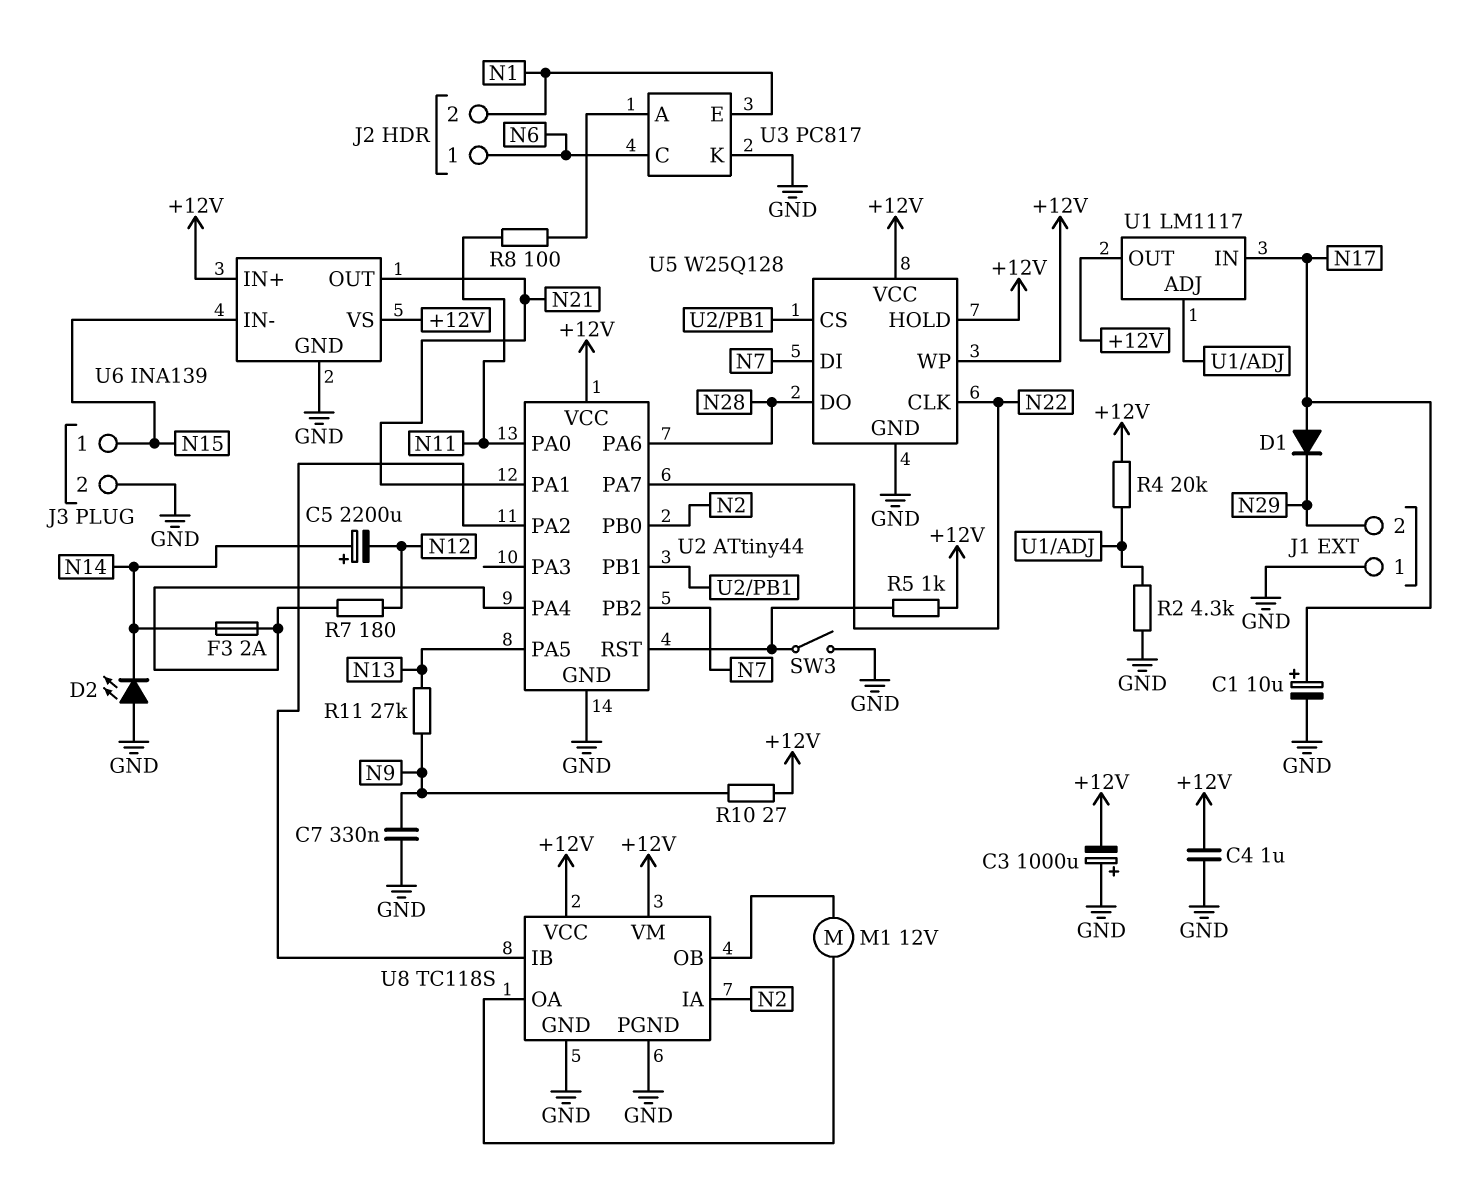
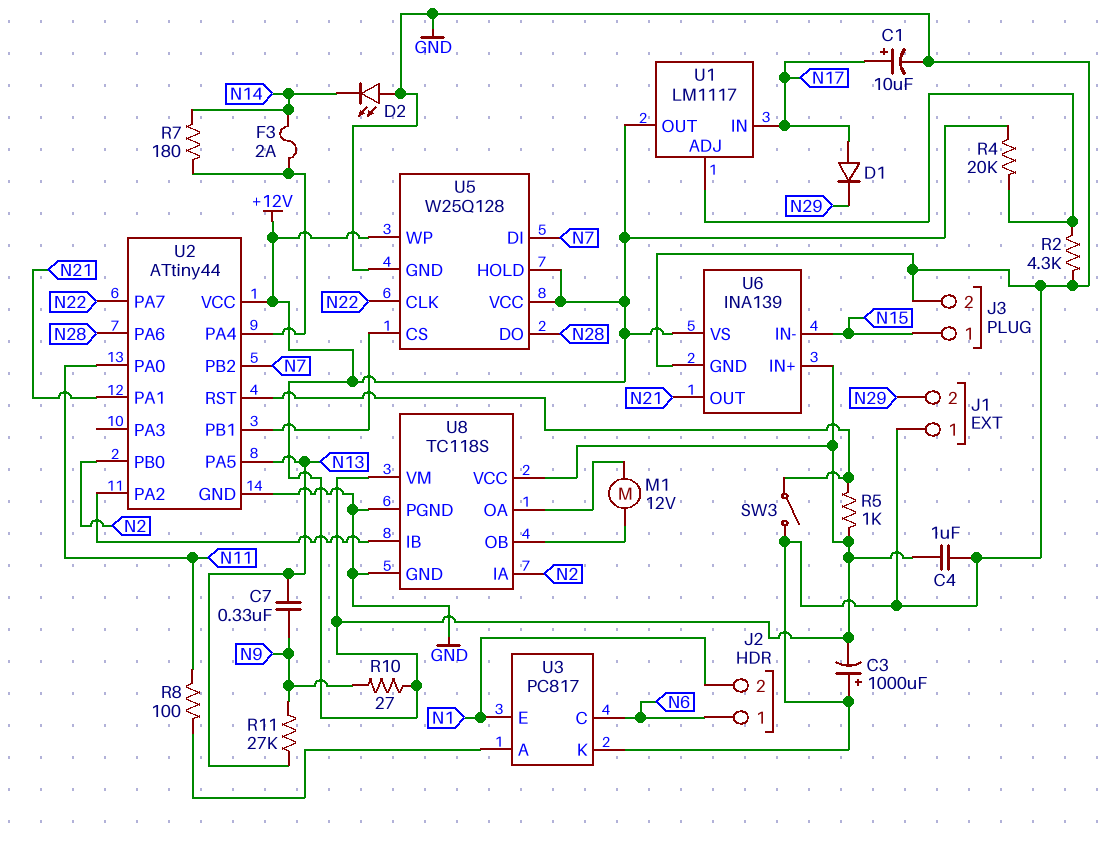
C5: 2200uF (plus N14, minus N12) -> none
C7: 330nF (GND, N9) -> 330nF (N9, N13)
R7: 180 (N12, U2/PA4) -> 180 (N14, U2/PA4)

